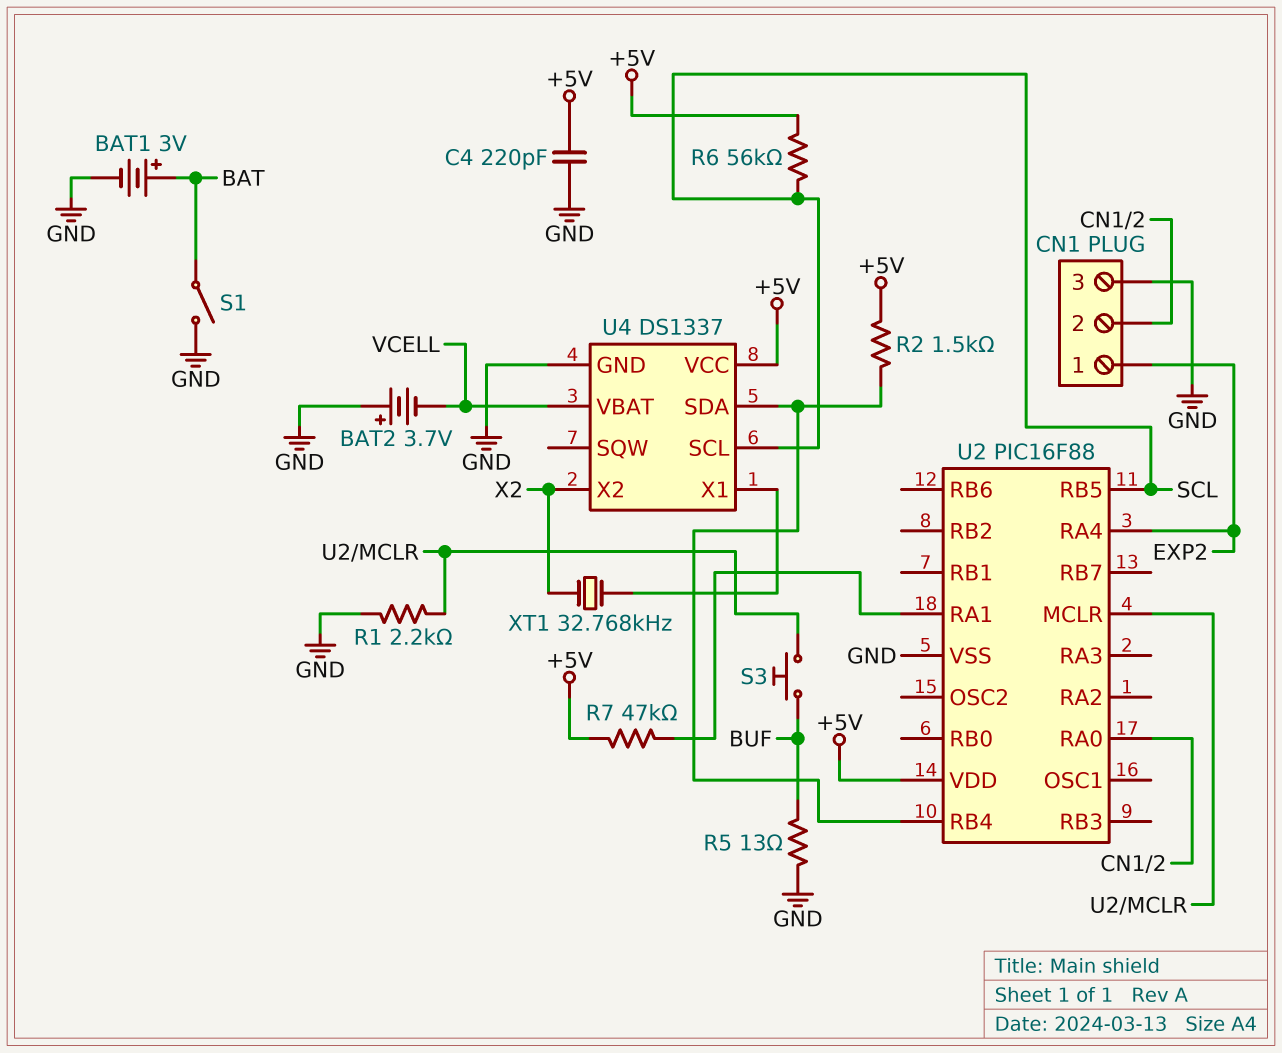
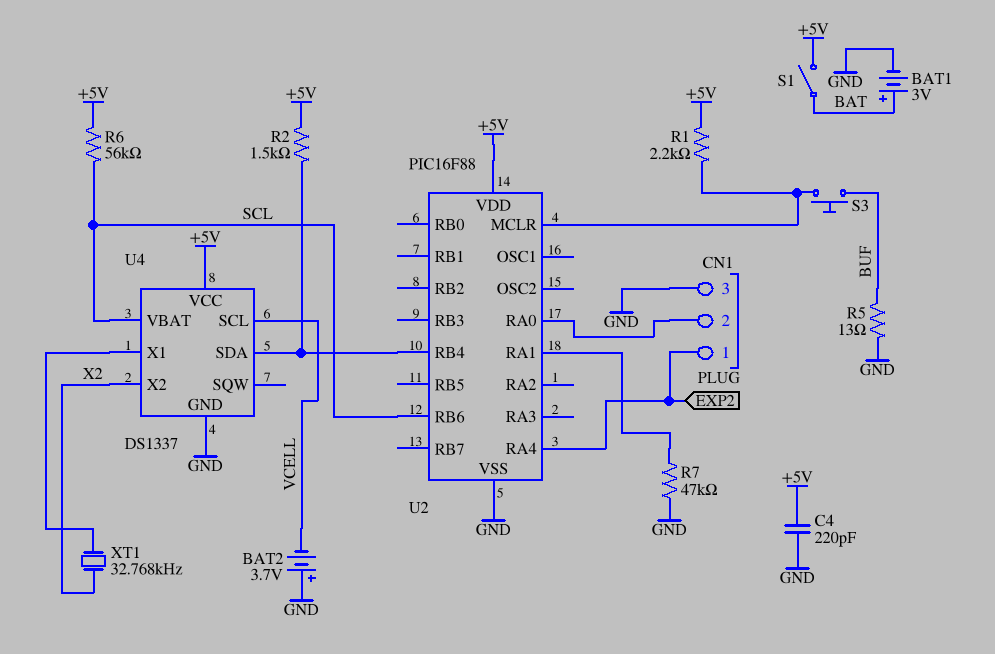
R1: 2.2k (GND, U2/MCLR) -> 2.2k (+5V, U2/MCLR)
R7: 47k (+5V, U2/RA1) -> 47k (GND, U2/RA1)
S1: switch (BAT, GND) -> switch (+5V, BAT)
U2 pin RB5: SCL -> none
U2 pin RB6: none -> SCL
U4 pin SCL: SCL -> VCELL
U4 pin VBAT: VCELL -> SCL

